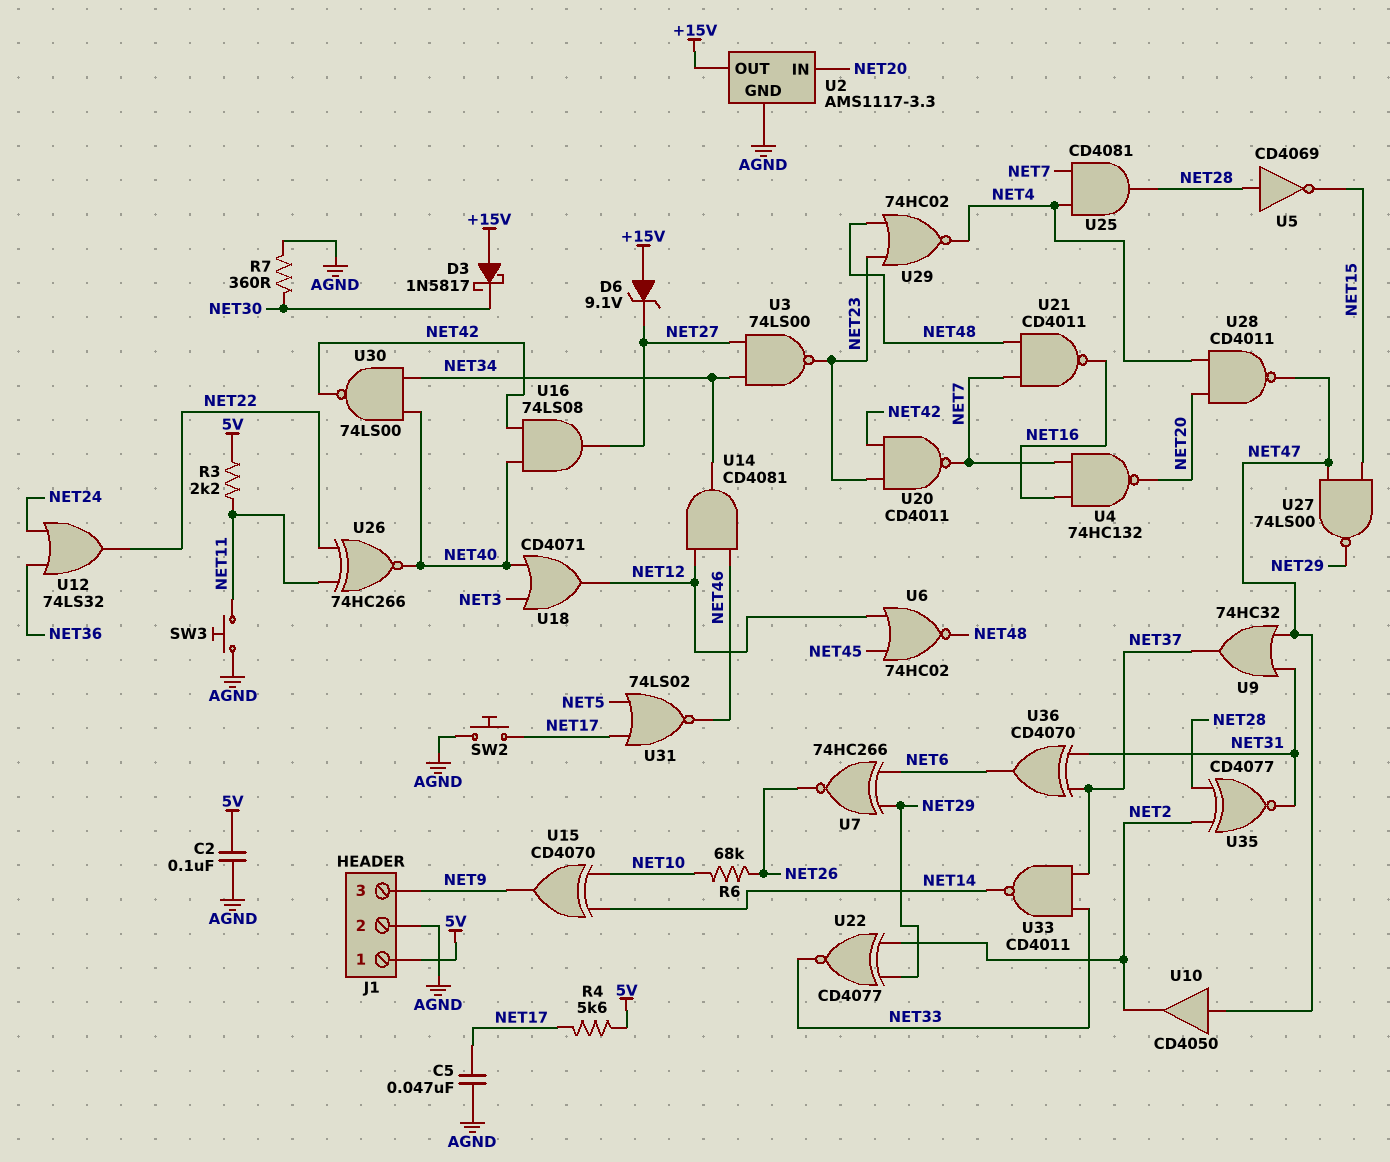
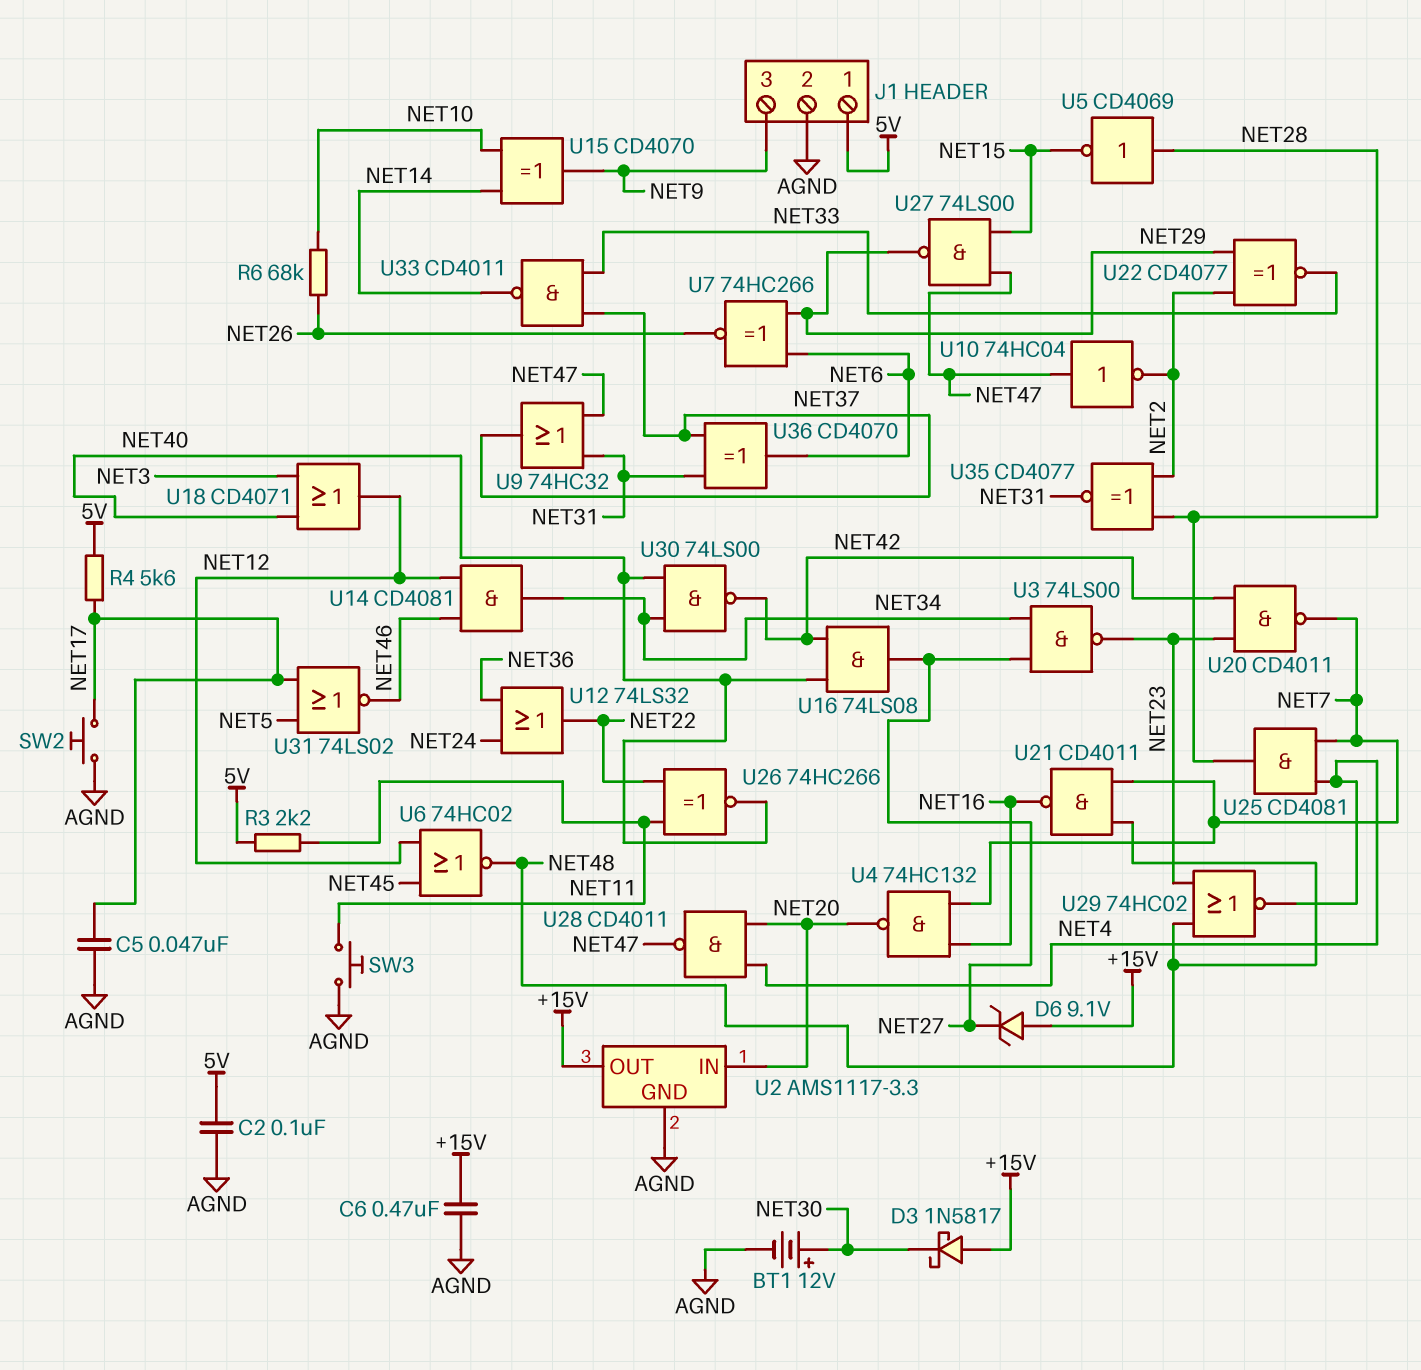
BT1: none -> 12V (plus NET30, minus AGND)
C6: none -> 470nF (+15V, AGND)
R7: 360 (AGND, NET30) -> none
U10: buffer CD4050 (in NET47, out NET2) -> NOT 74HC04 (in NET47, out NET2)

